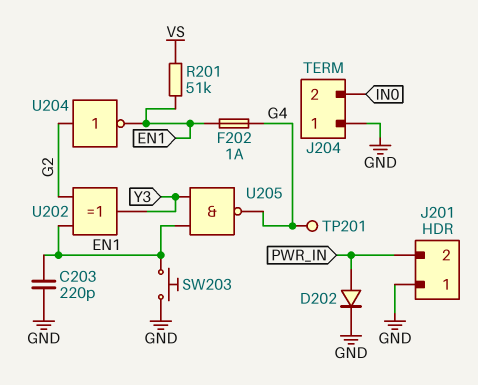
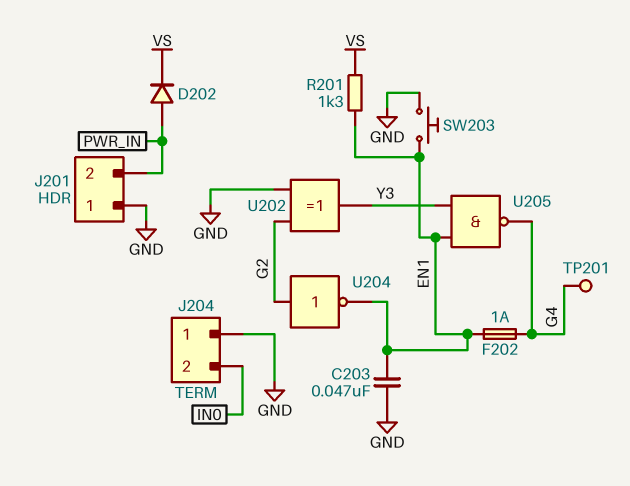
C203: 220pF (EN1, GND) -> 47nF (EN1, GND)
D202: diode (A PWR_IN, K GND) -> diode (A PWR_IN, K VS)
R201: 51k (EN1, VS) -> 1.3k (EN1, VS)
U202: XOR (in EN1, in G2, out Y3) -> XOR (in G2, in GND, out Y3)

